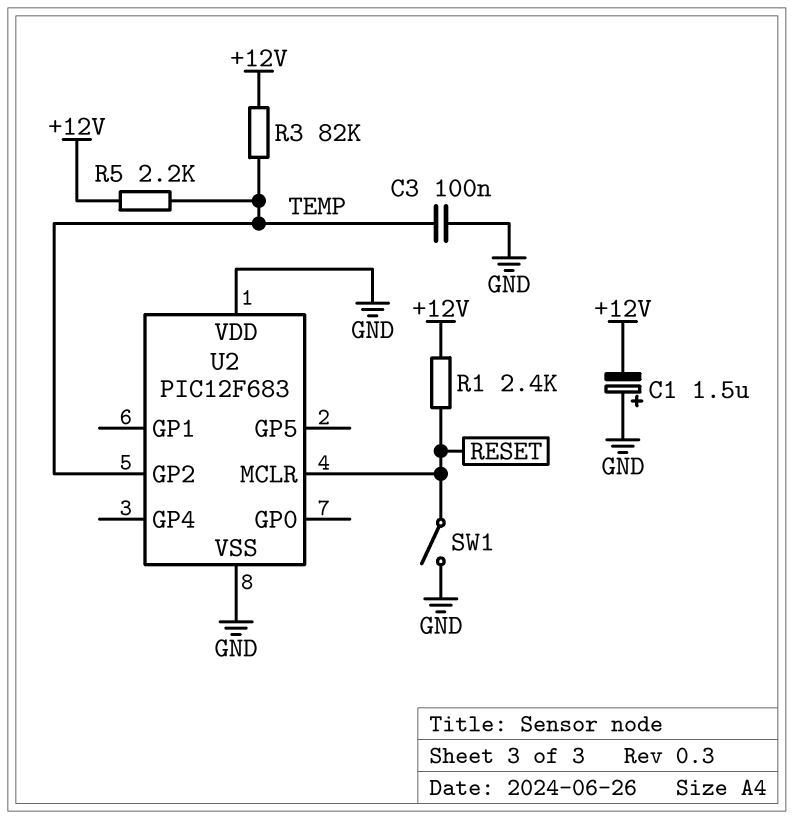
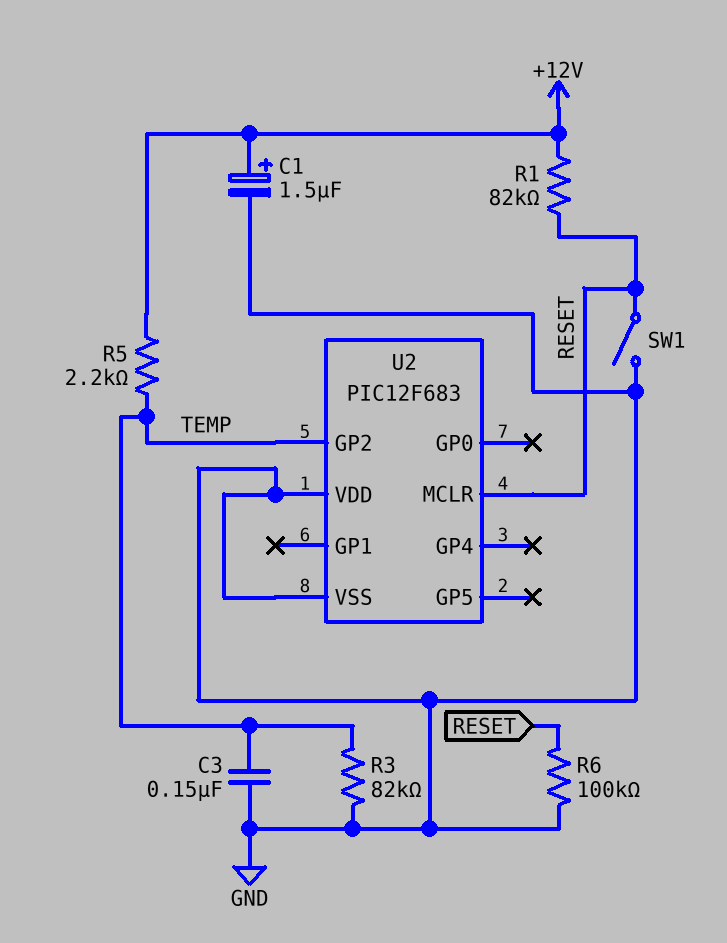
C1: 1.5uF (plus GND, minus +12V) -> 1.5uF (plus +12V, minus GND)
C3: 100nF (GND, TEMP) -> 150nF (GND, TEMP)
R1: 2.4k (+12V, RESET) -> 82k (+12V, RESET)
R3: 82k (+12V, TEMP) -> 82k (GND, TEMP)
R6: none -> 100k (GND, RESET)

